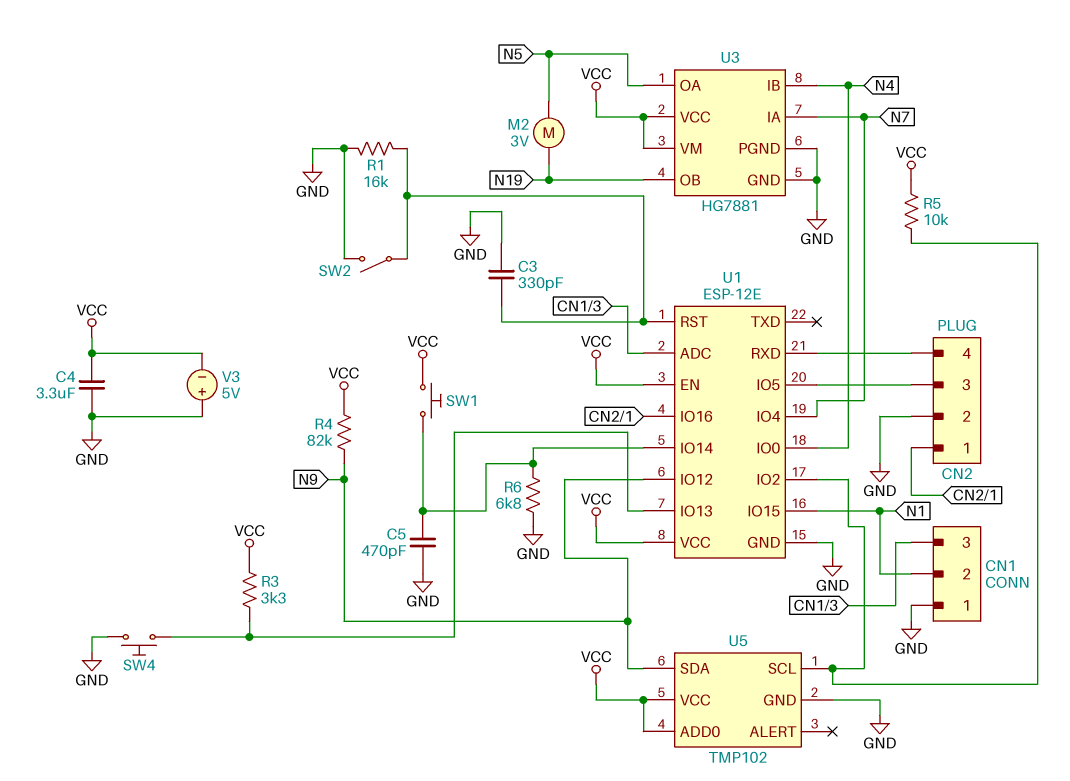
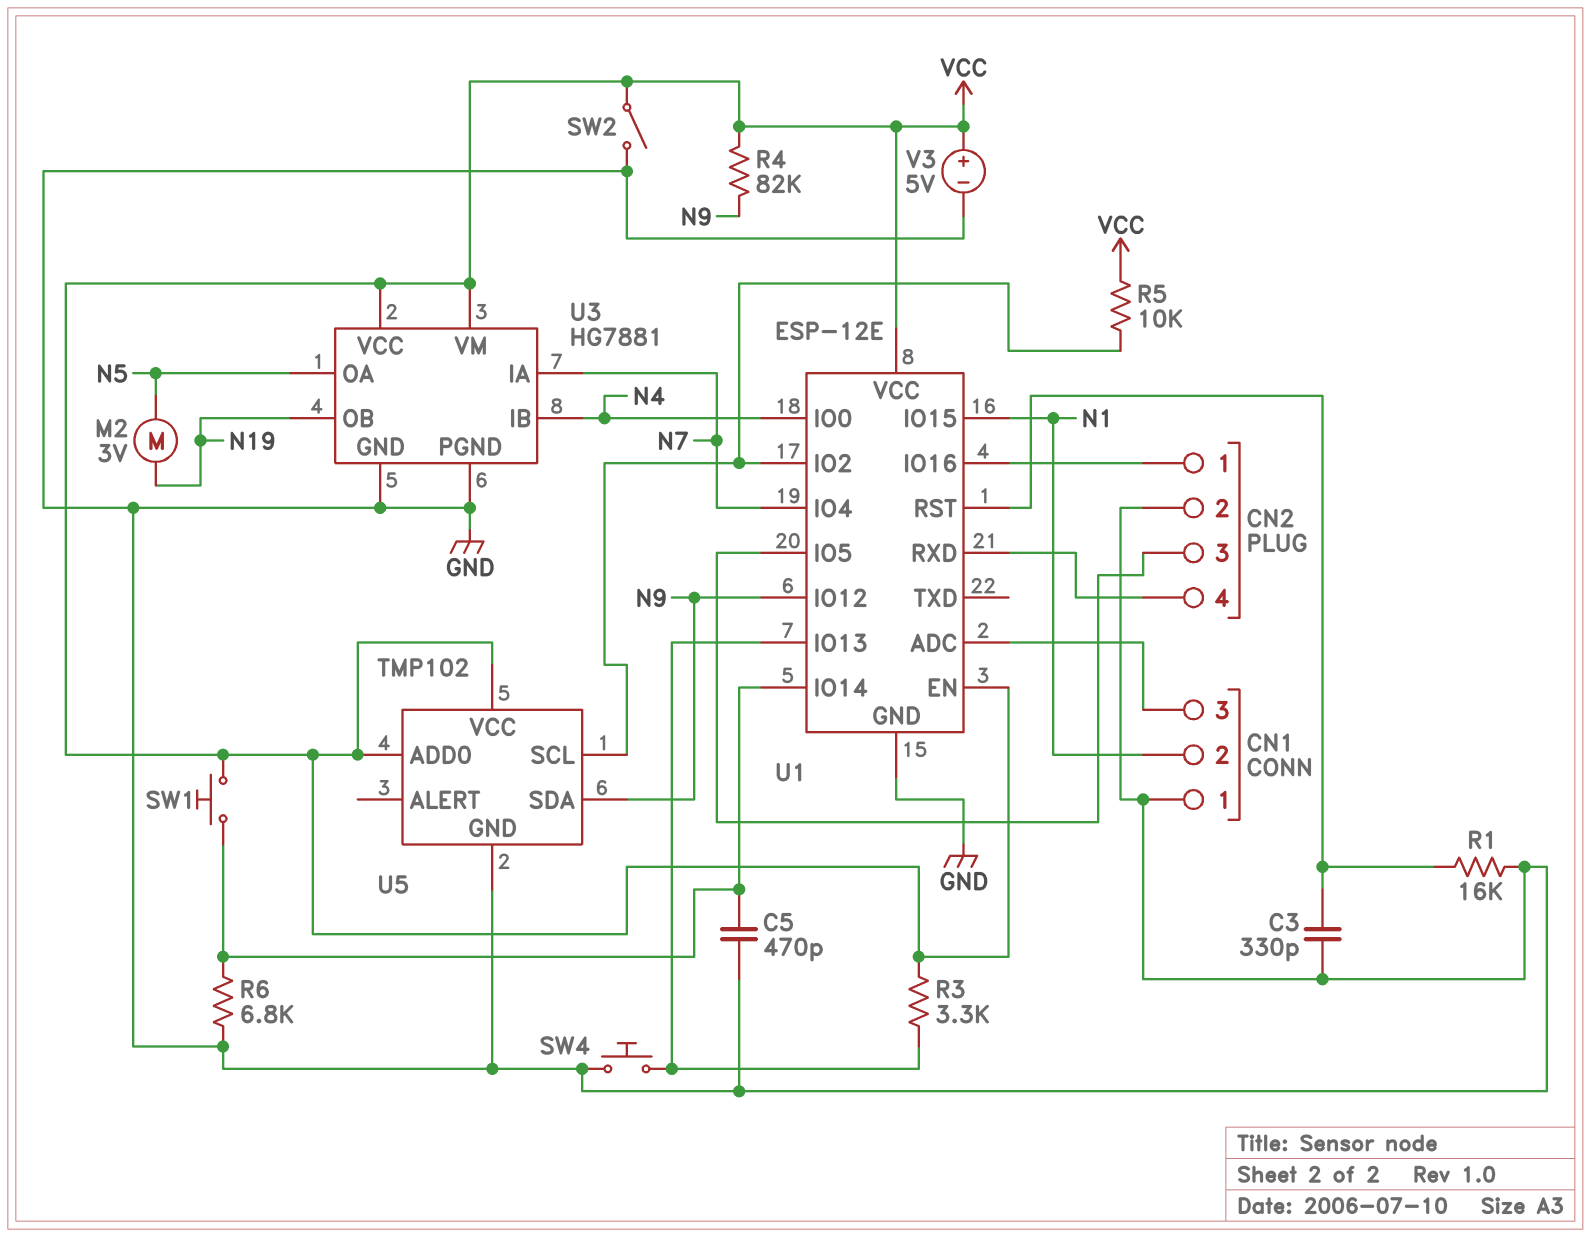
C4: 3.3uF (GND, VCC) -> none
SW2: switch (GND, U1/RST) -> switch (GND, VCC)
V3: 5V (plus GND, minus VCC) -> 5V (plus VCC, minus GND)

